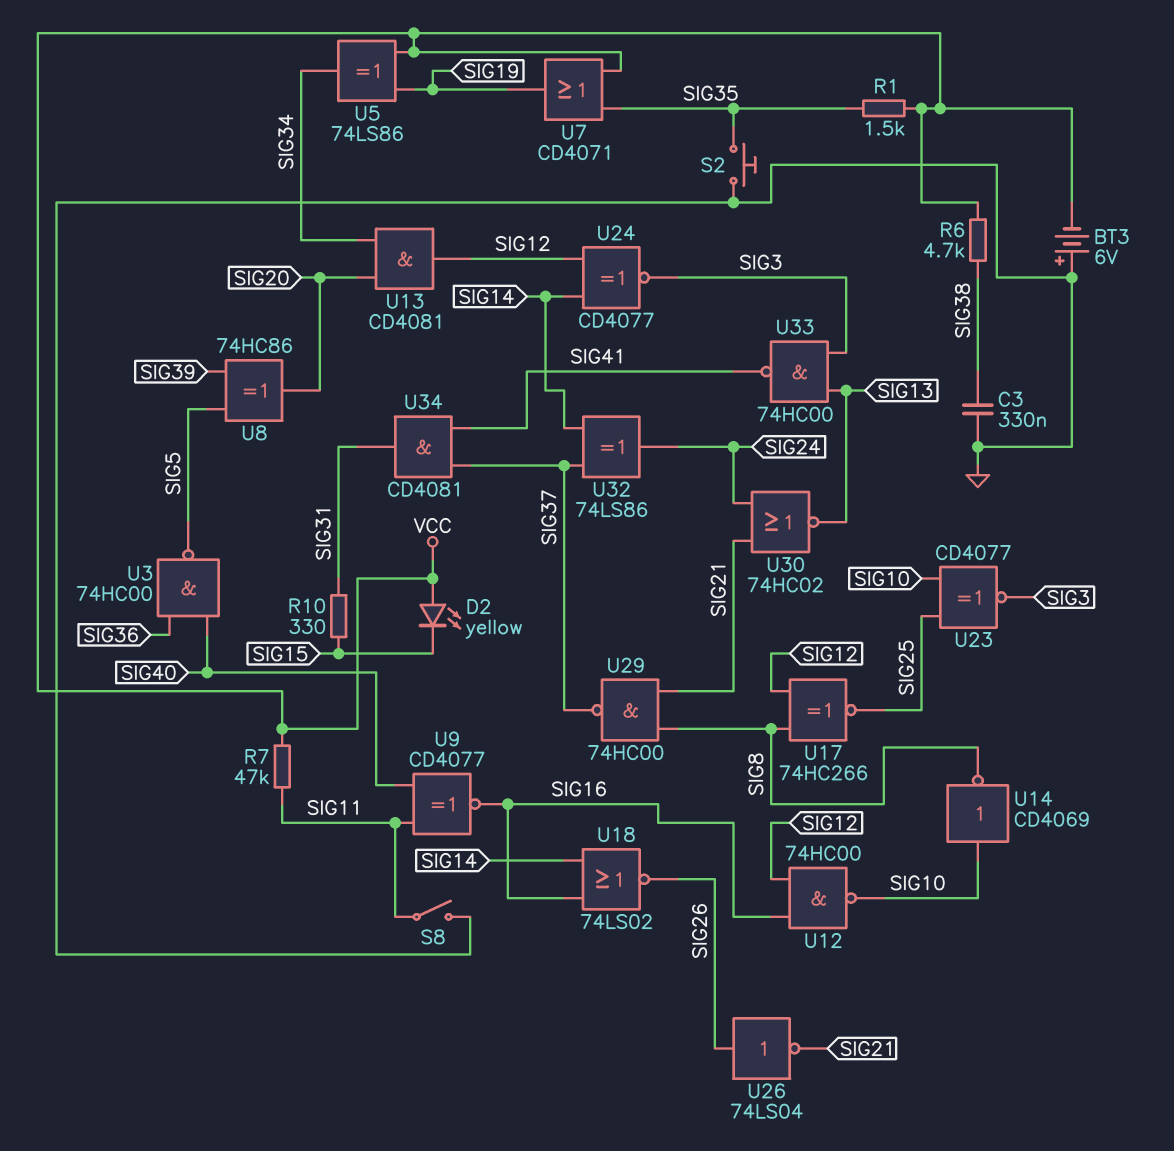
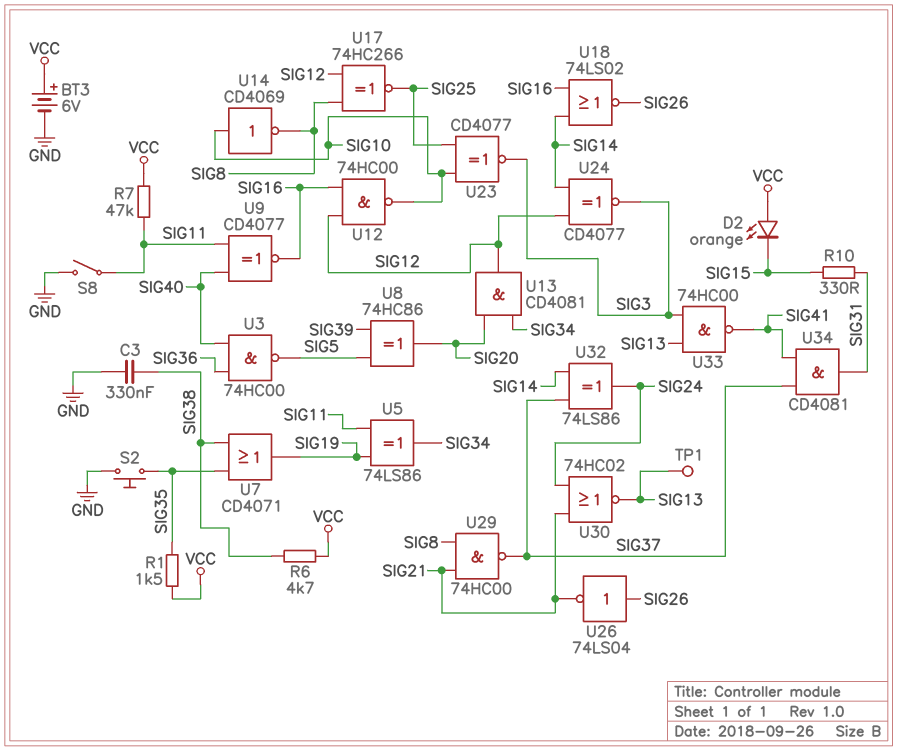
BT3: 6V (plus GND, minus VCC) -> 6V (plus VCC, minus GND)
D2: LED yellow (A VCC, K SIG15) -> LED orange (A VCC, K SIG15)
TP1: none -> test point (SIG13)
U5: XOR 74LS86 (in SIG19, in VCC, out SIG34) -> XOR 74LS86 (in SIG11, in SIG19, out SIG34)
U7: OR CD4071 (in SIG35, in VCC, out SIG19) -> OR CD4071 (in SIG35, in SIG38, out SIG19)

